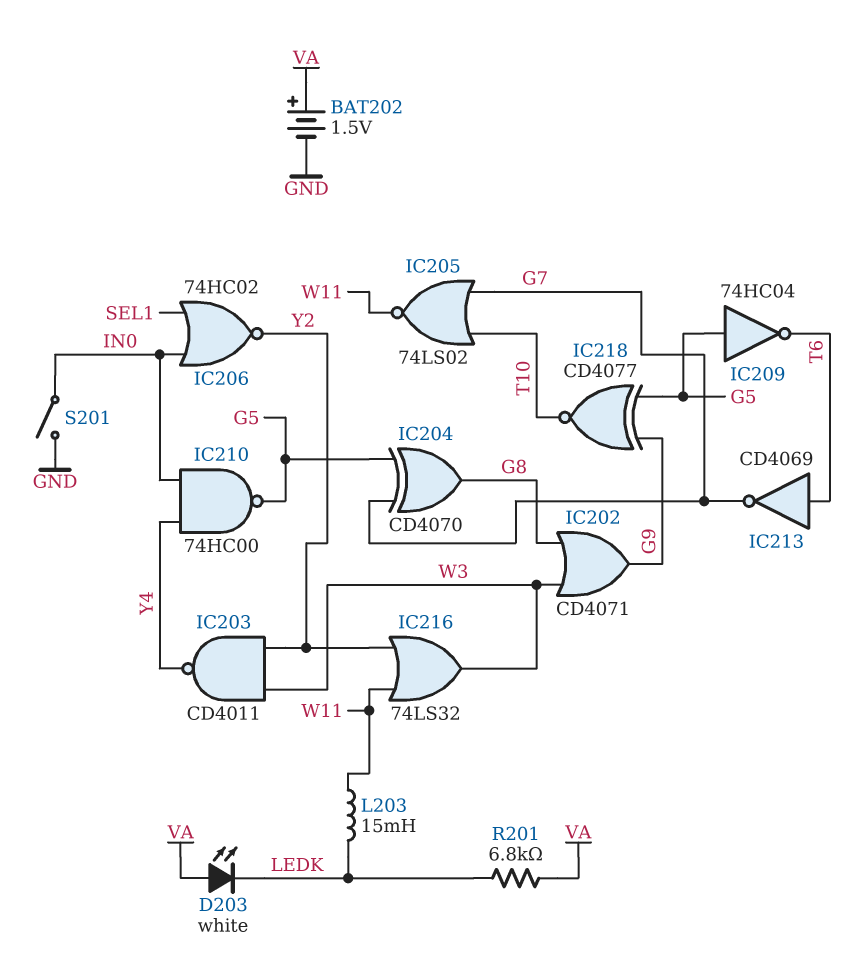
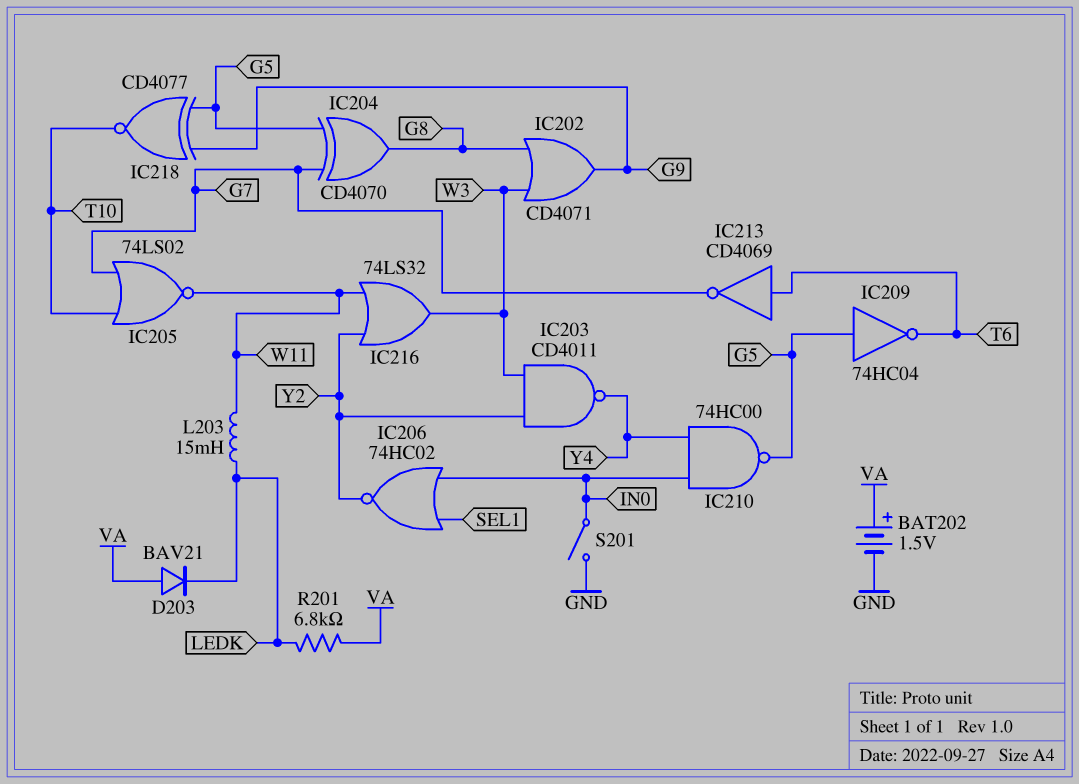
D203: LED white (A VA, K LEDK) -> diode BAV21 (A VA, K LEDK)

